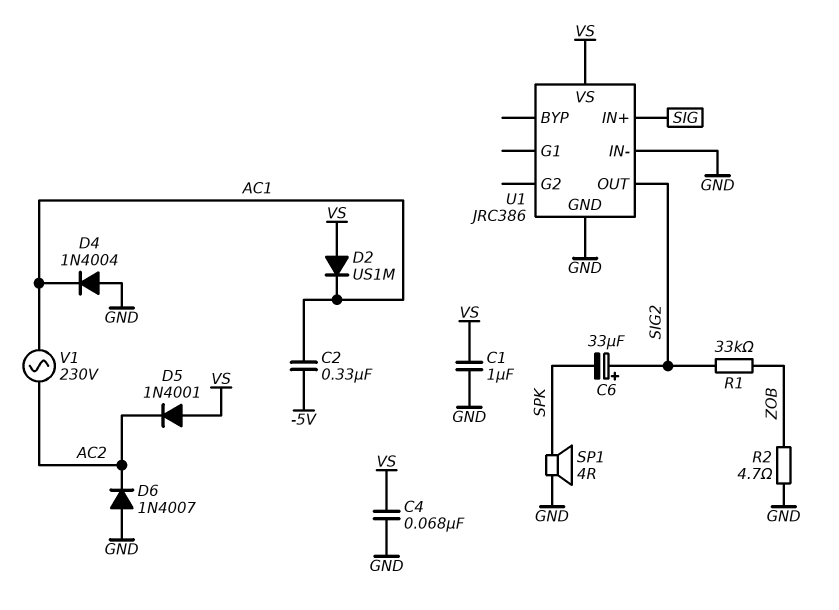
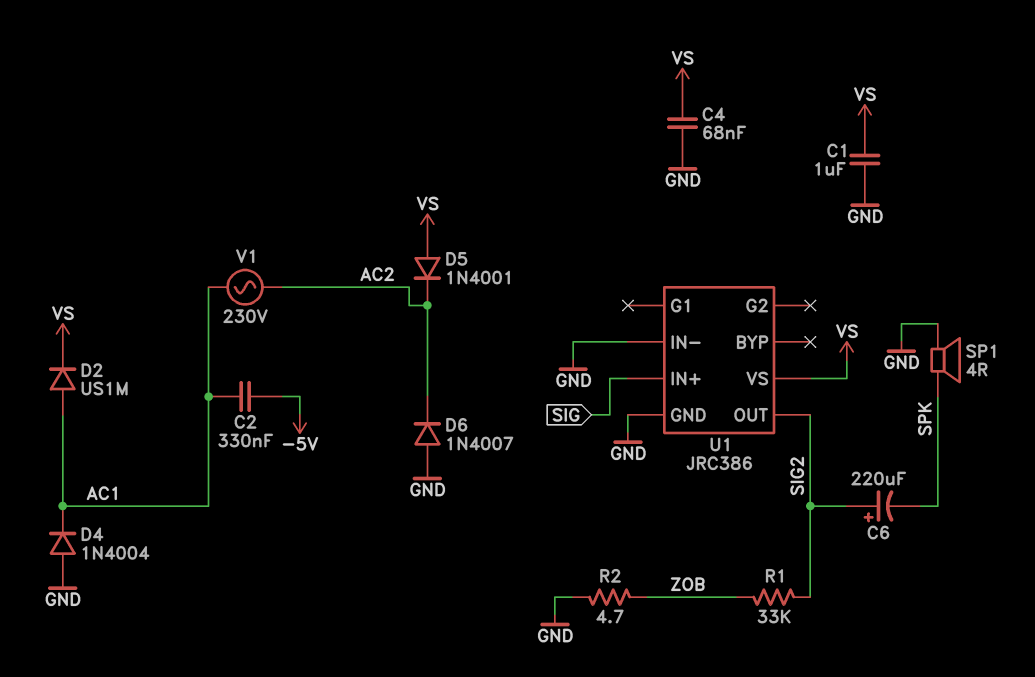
C6: 33uF (plus SIG2, minus SPK) -> 220uF (plus SIG2, minus SPK)
D2: diode US1M (A VS, K AC1) -> diode US1M (A AC1, K VS)

